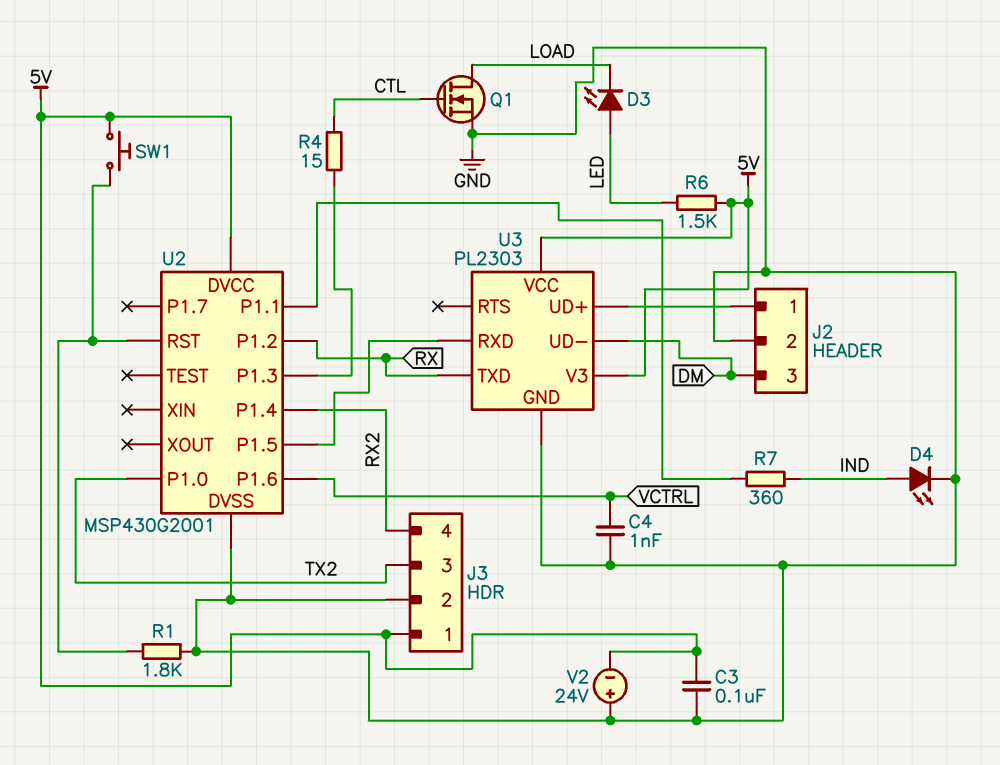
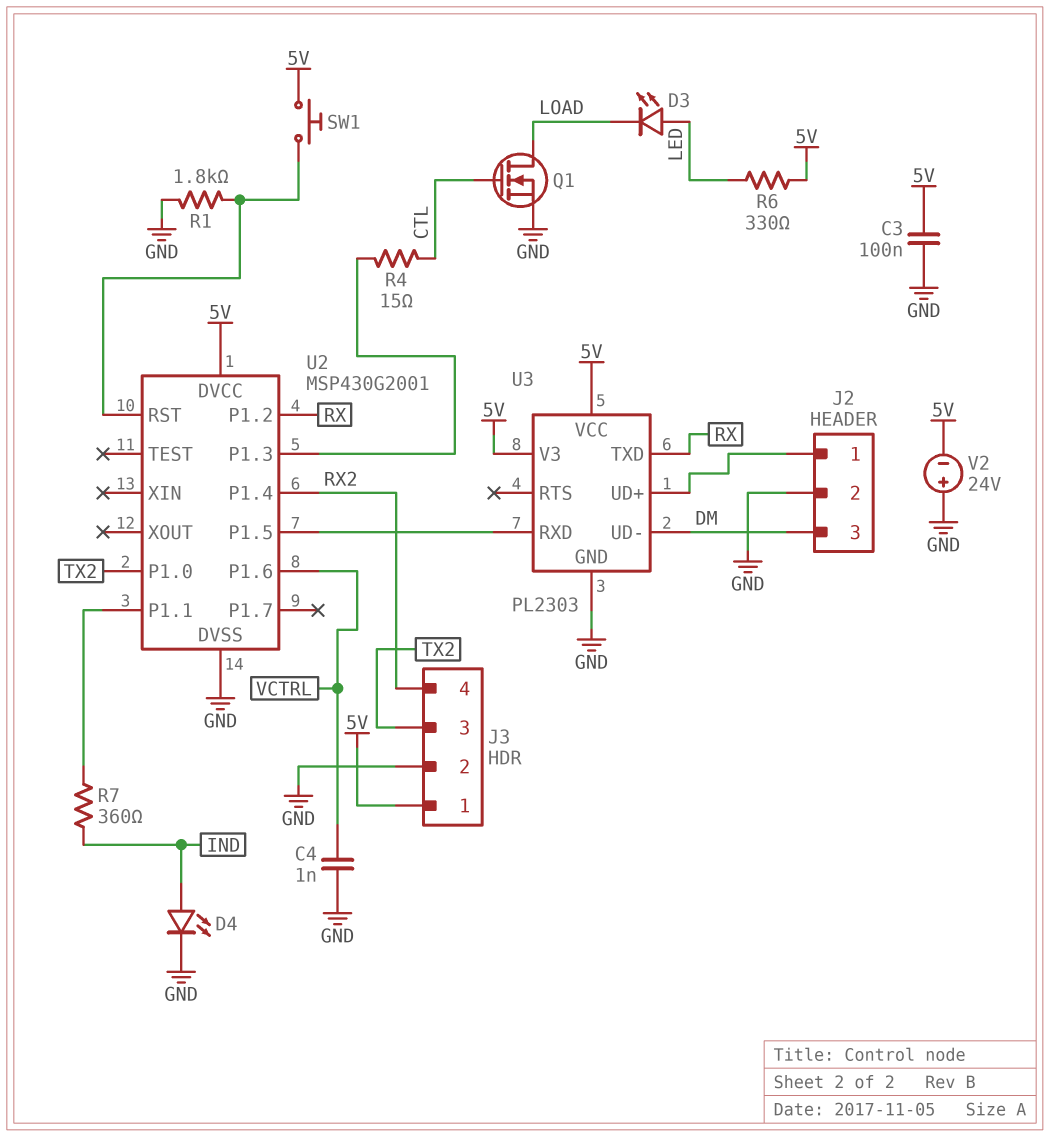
R6: 1.5k (5V, LED) -> 330 (5V, LED)

